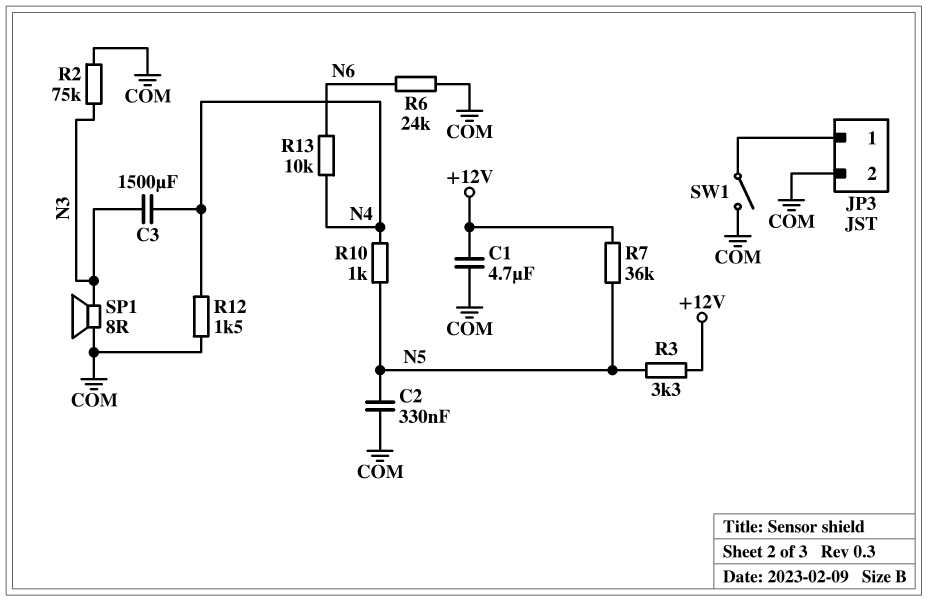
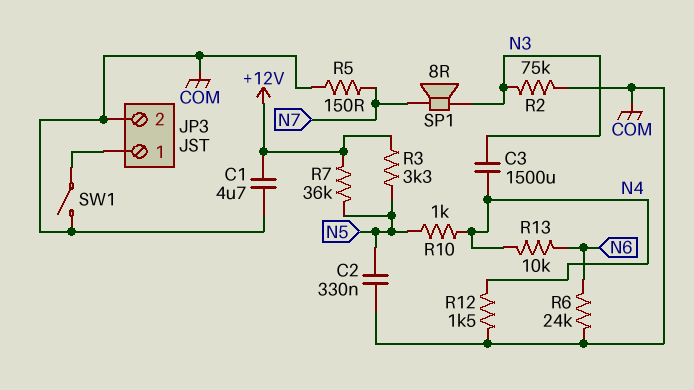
R5: none -> 150 (COM, N7)
SP1: speaker 8R (COM, N3) -> speaker 8R (N3, N7)

